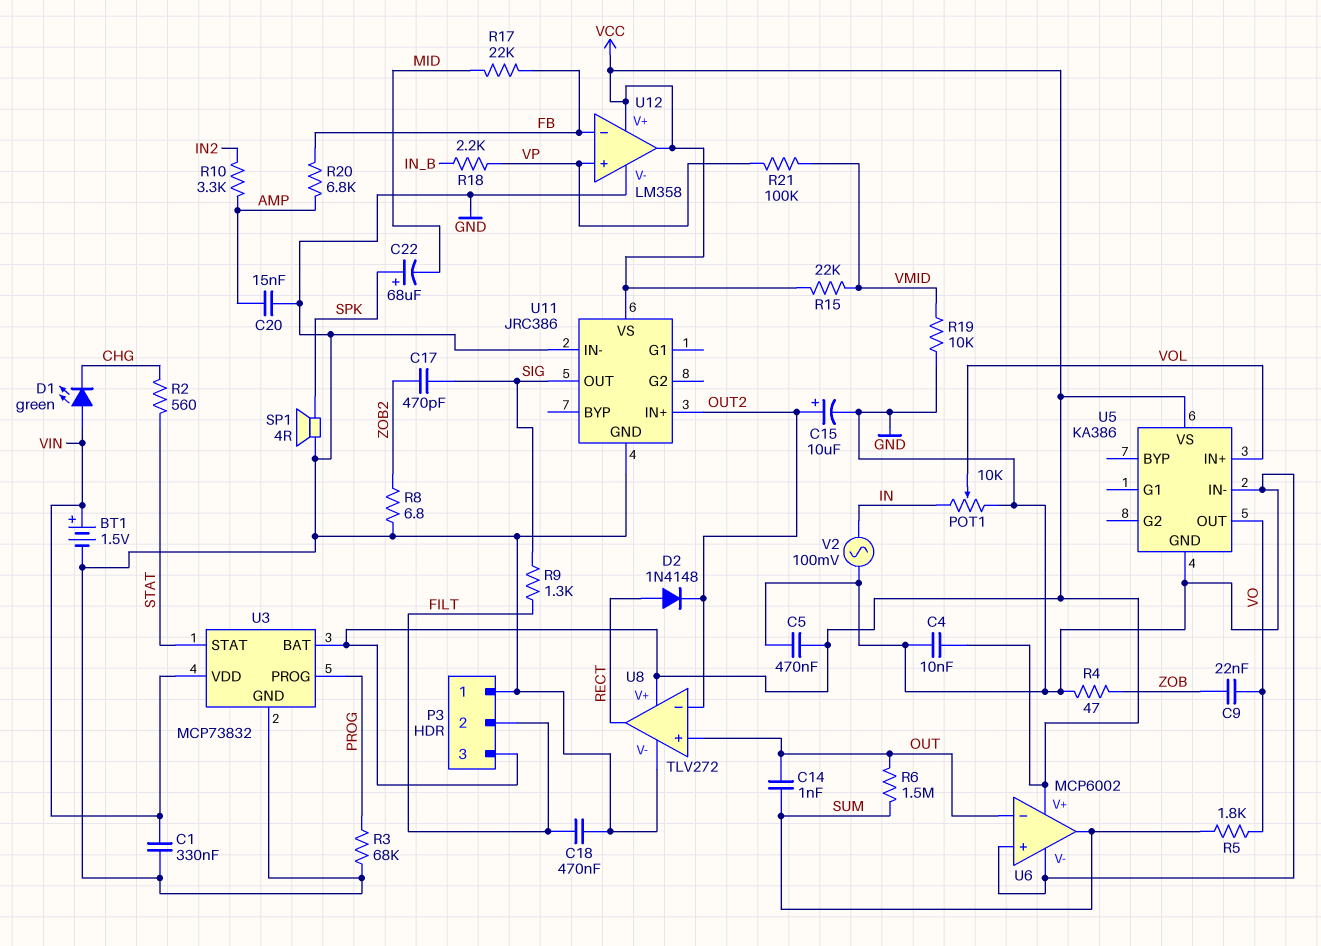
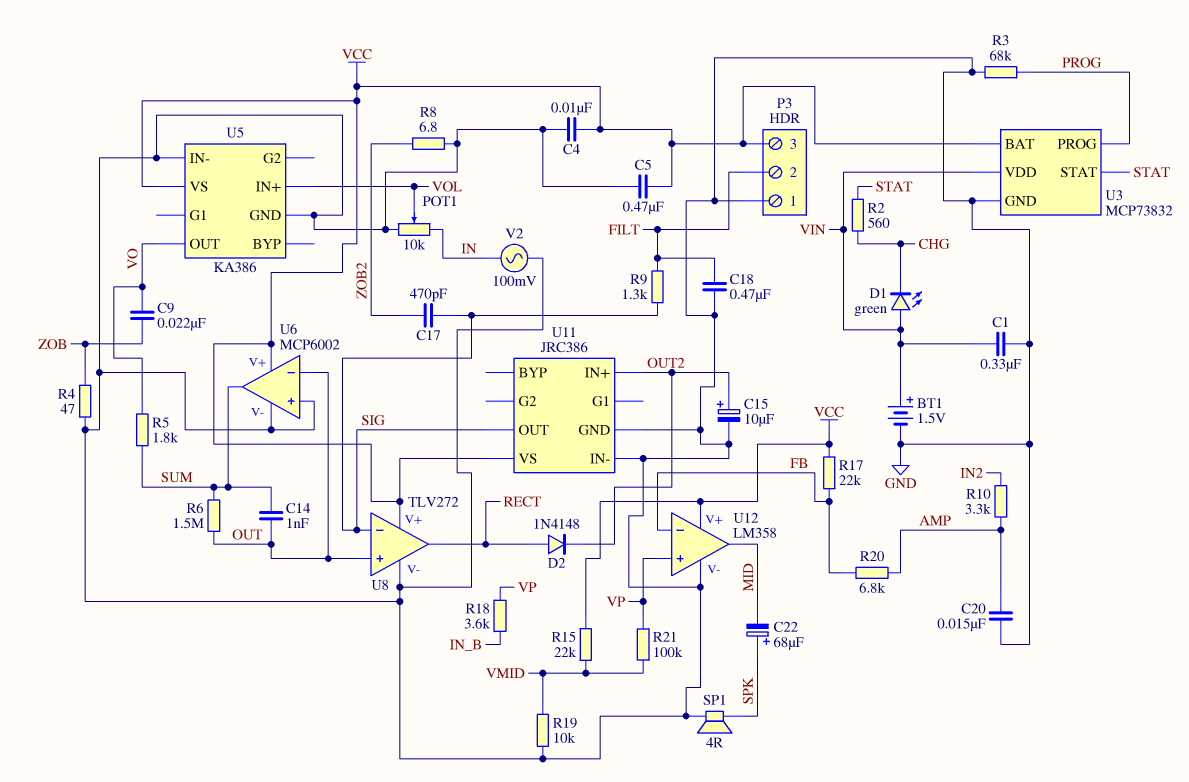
R17: 22k (FB, MID) -> 22k (FB, VCC)
R18: 2.2k (IN_B, VP) -> 3.6k (IN_B, VP)
U8 pin in-: OUT2 -> SIG
U12 pin out: VCC -> MID

